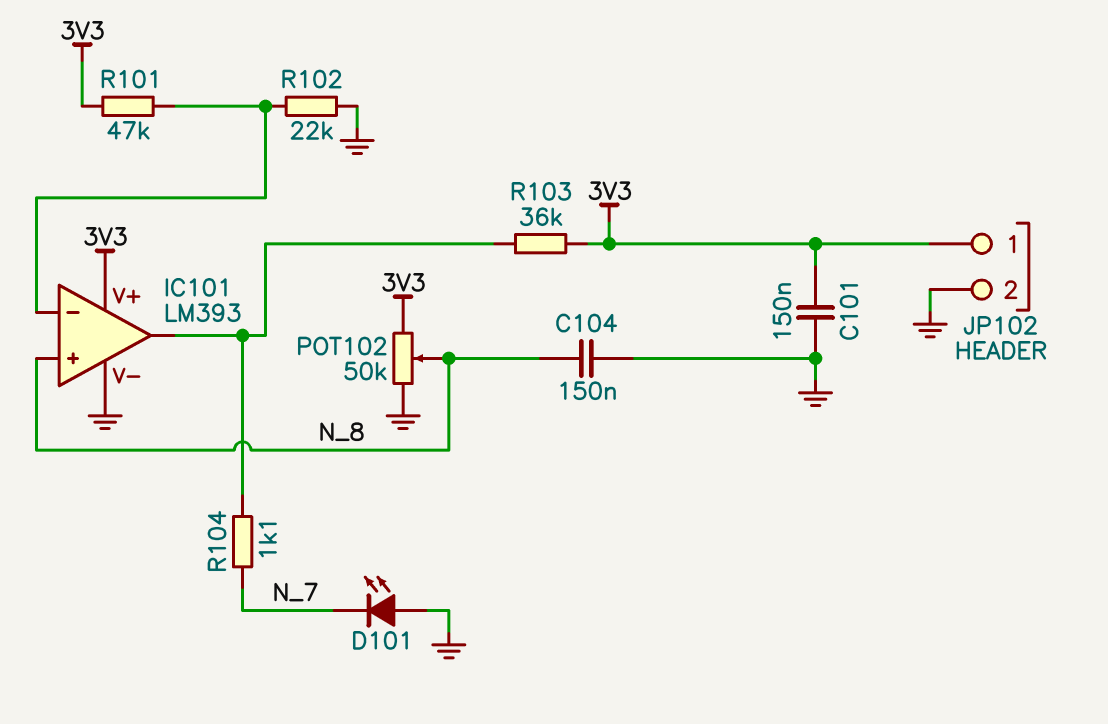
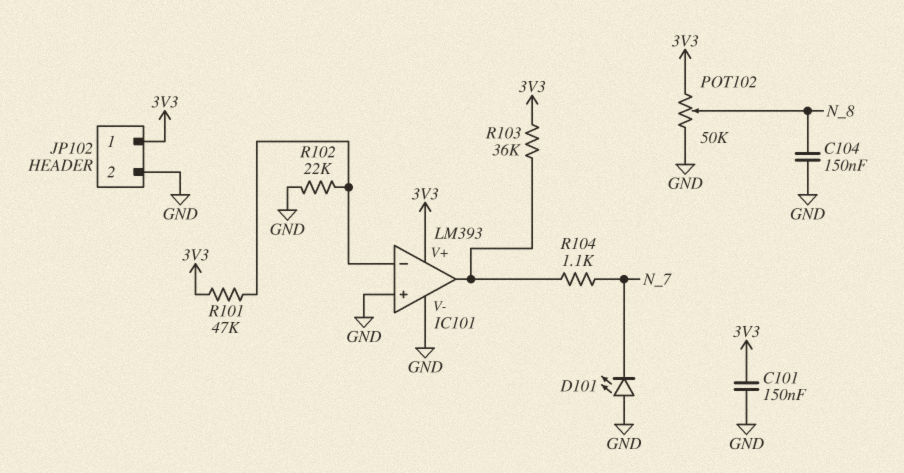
IC101 pin in+: N_8 -> GND

